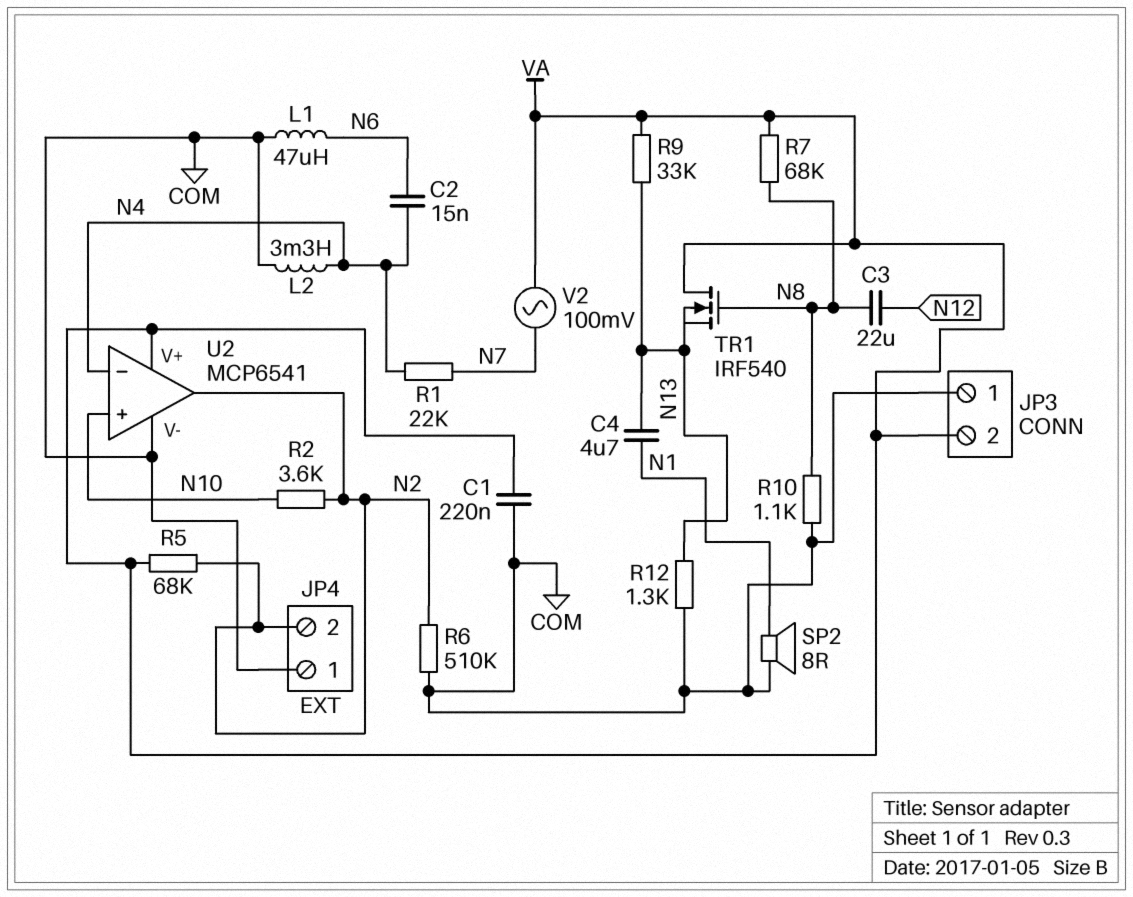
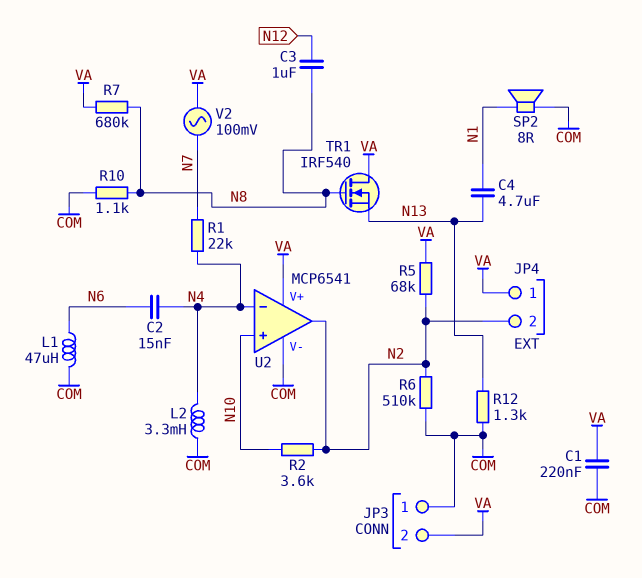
C3: 22uF (N8, N12) -> 1uF (N8, N12)
JP4 pin 1: COM -> VA
R7: 68k (N8, VA) -> 680k (N8, VA)
R9: 33k (N13, VA) -> none

